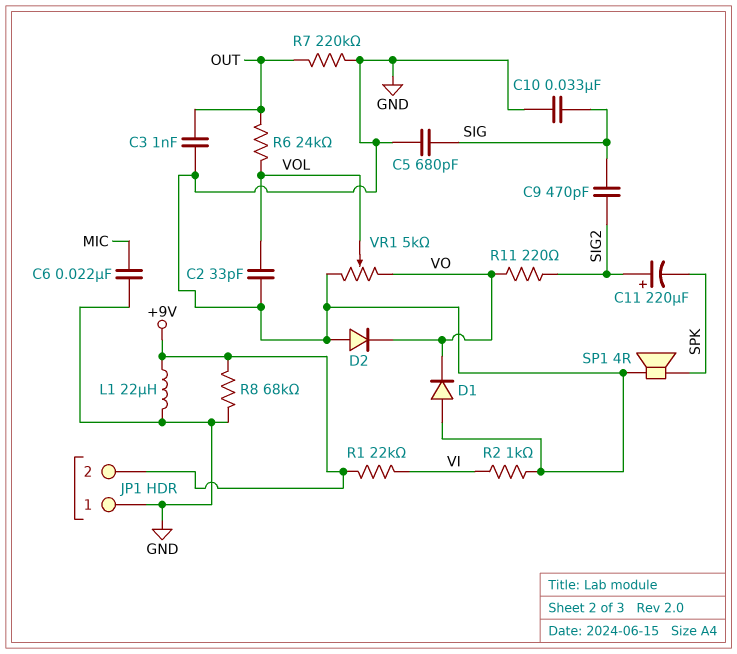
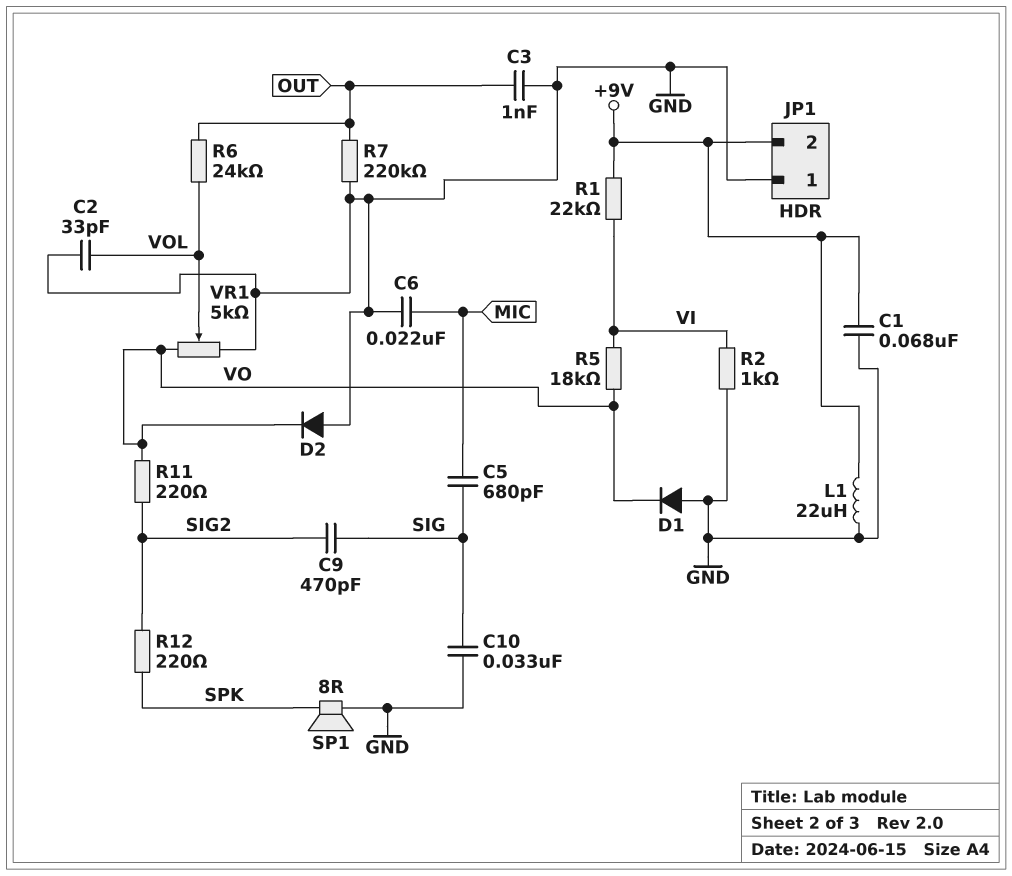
C1: none -> 68nF (+9V, GND)
C5: 680pF (GND, SIG) -> 680pF (MIC, SIG)
C11: 220uF (plus SIG2, minus SPK) -> none
R5: none -> 18k (VI, VO)
R8: 68k (+9V, GND) -> none
R12: none -> 220 (SIG2, SPK)
SP1: speaker 4R (GND, SPK) -> speaker 8R (GND, SPK)

